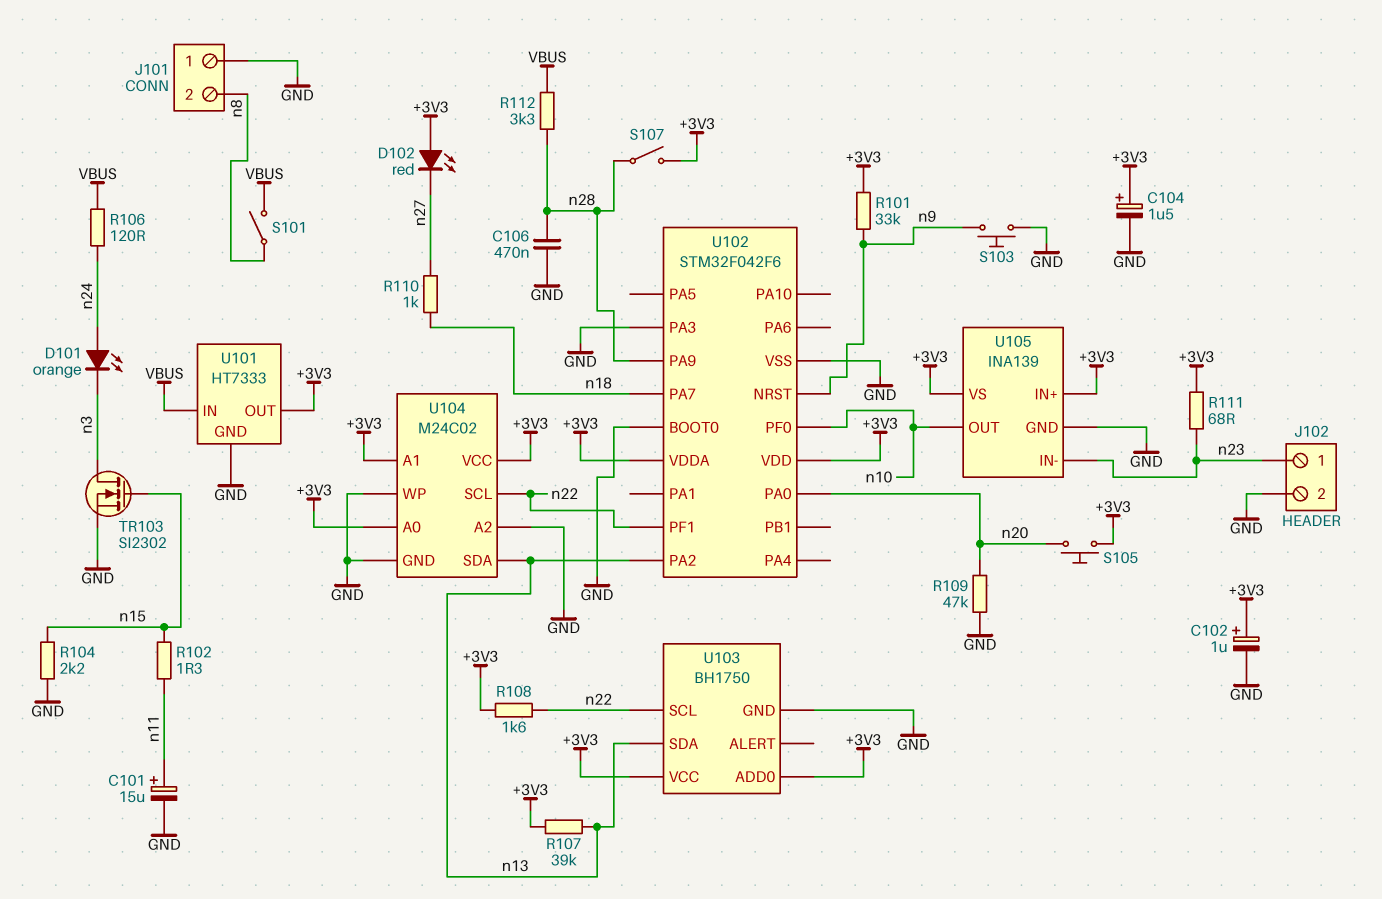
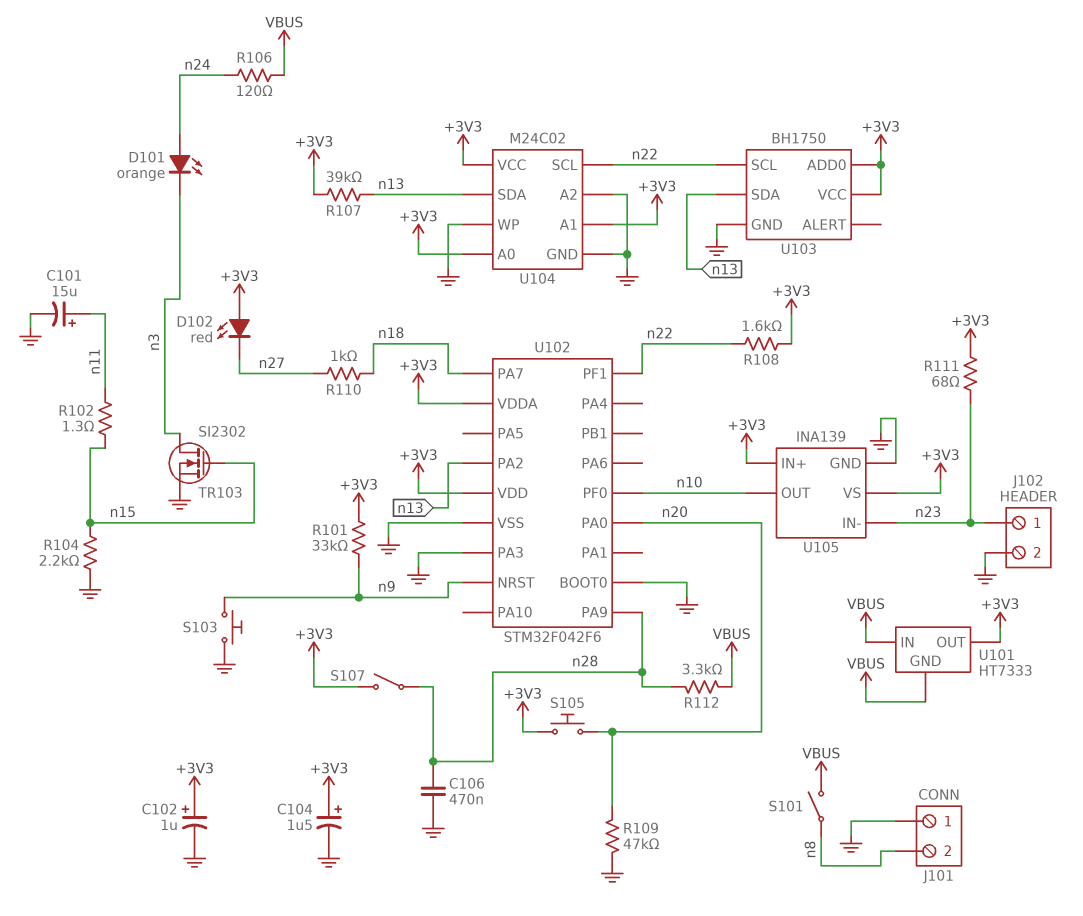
U101 pin GND: GND -> VBUS

